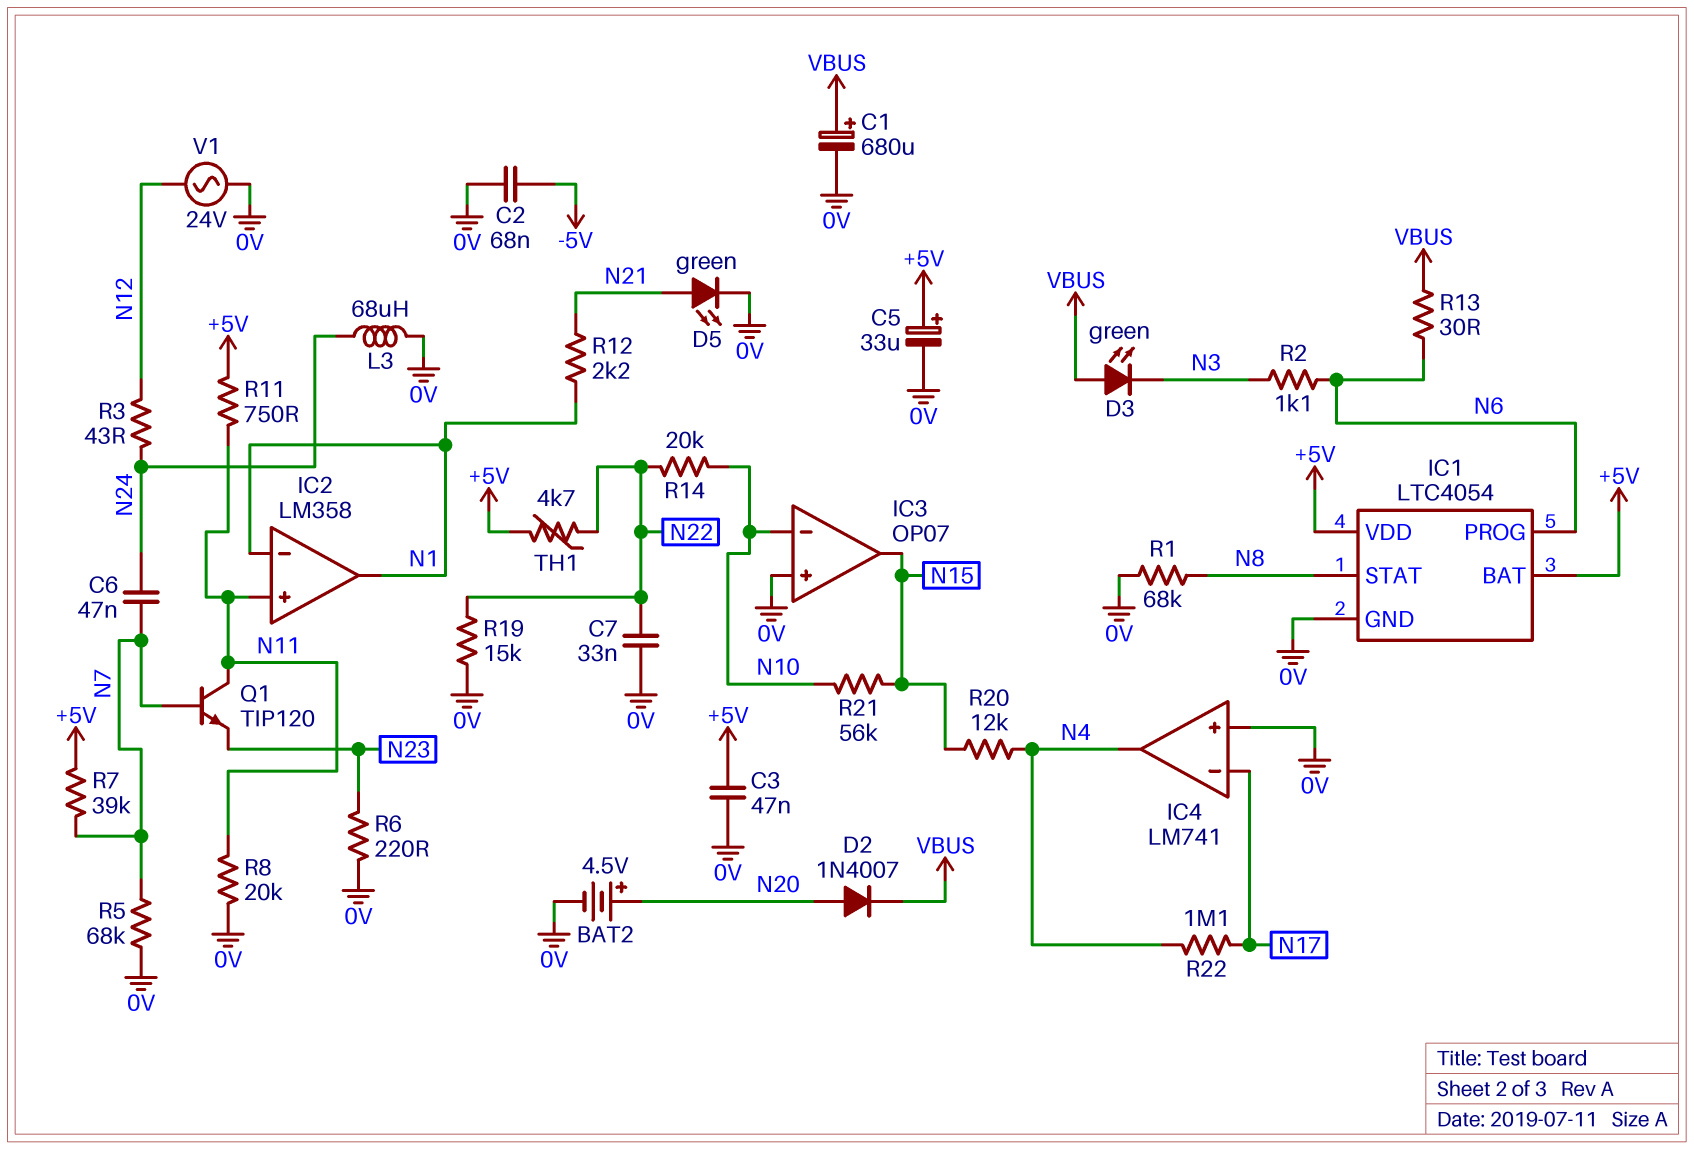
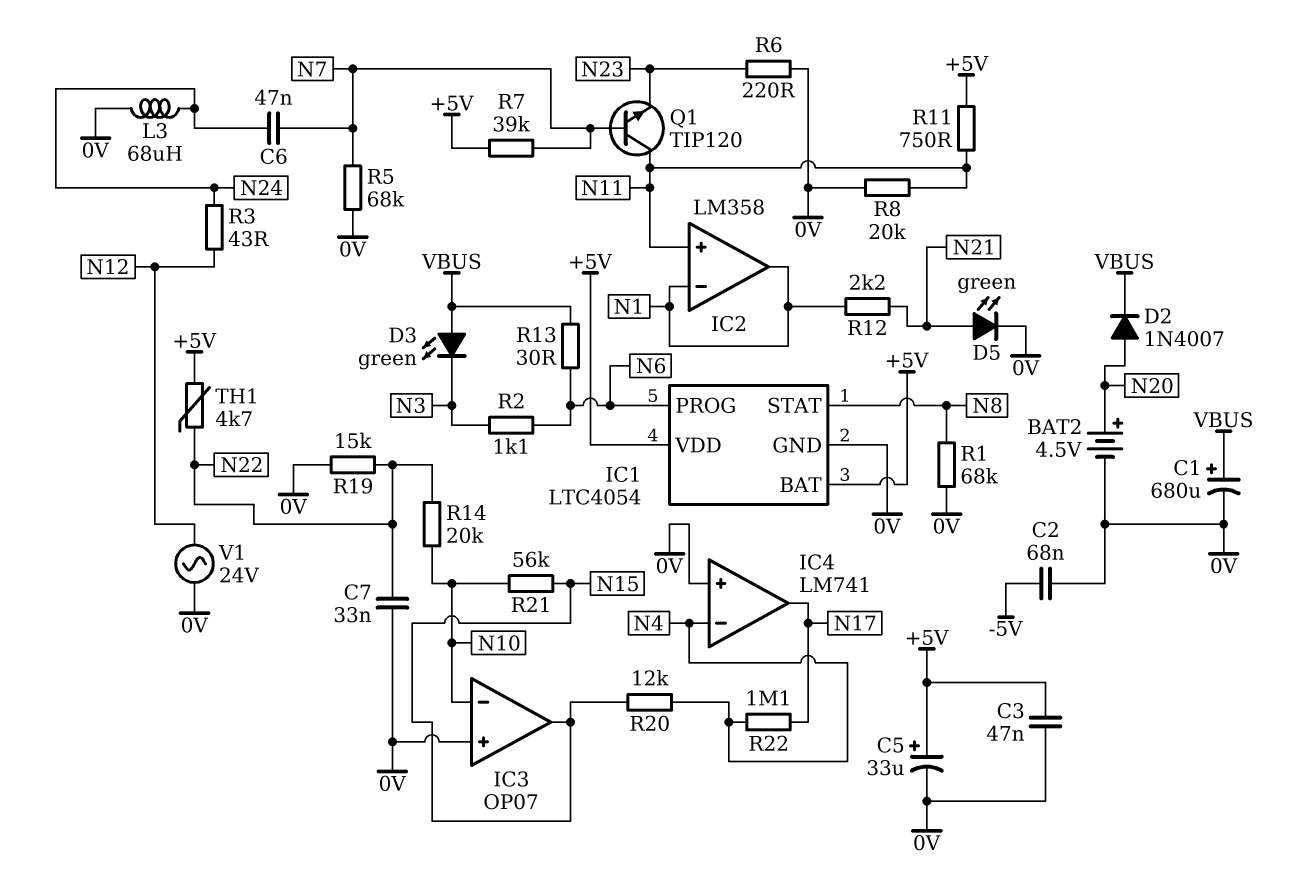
IC4 pin in-: N17 -> N4
IC4 pin out: N4 -> N17

